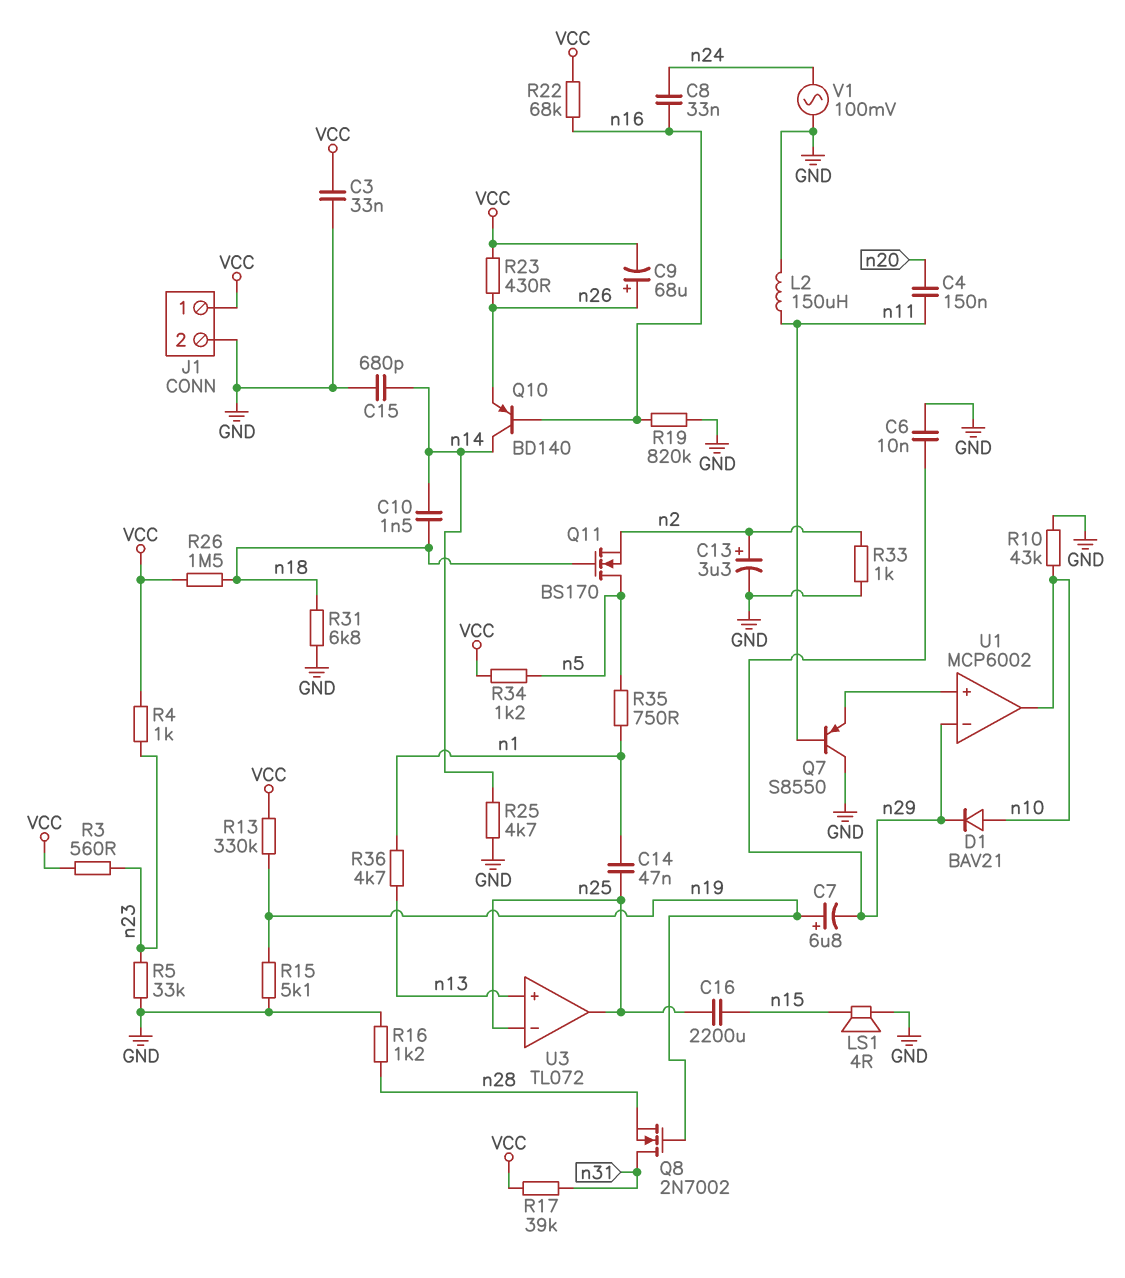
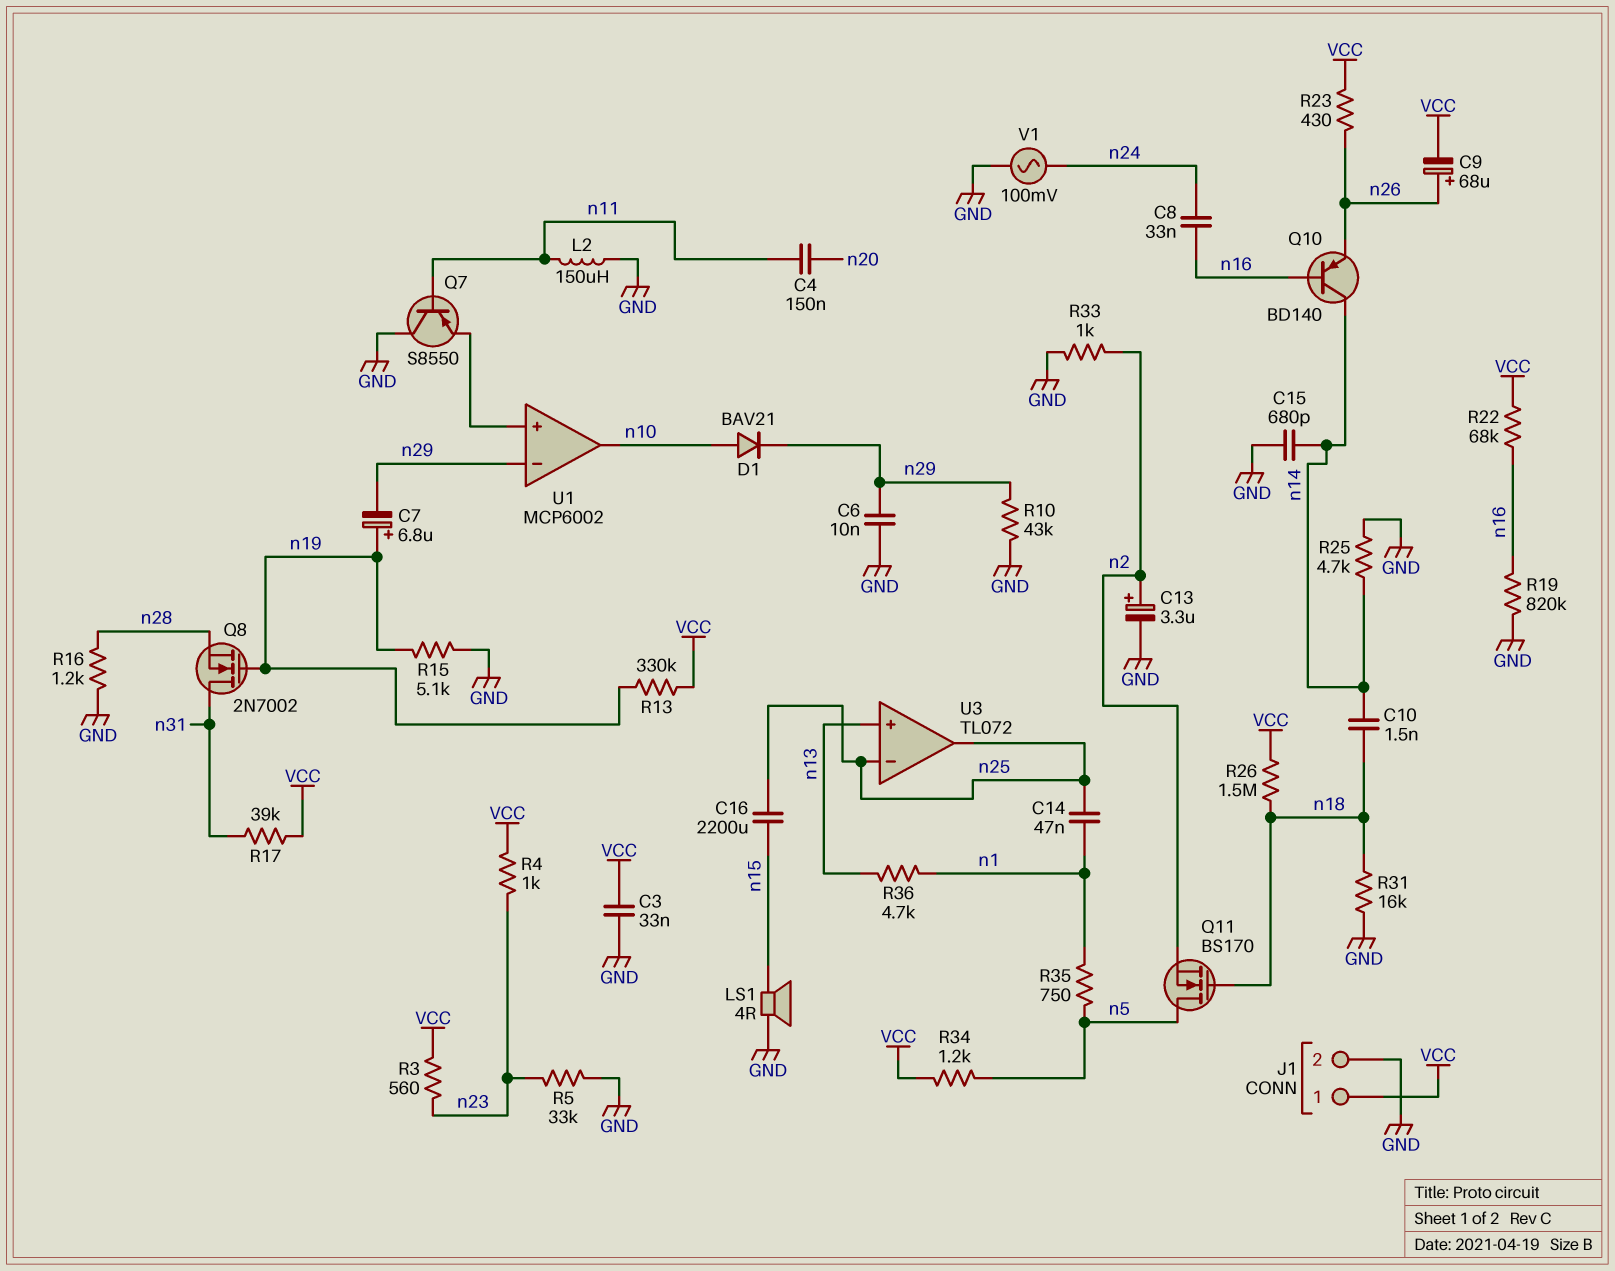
R10: 43k (GND, n10) -> 43k (GND, n29)
R31: 6.8k (GND, n18) -> 16k (GND, n18)

